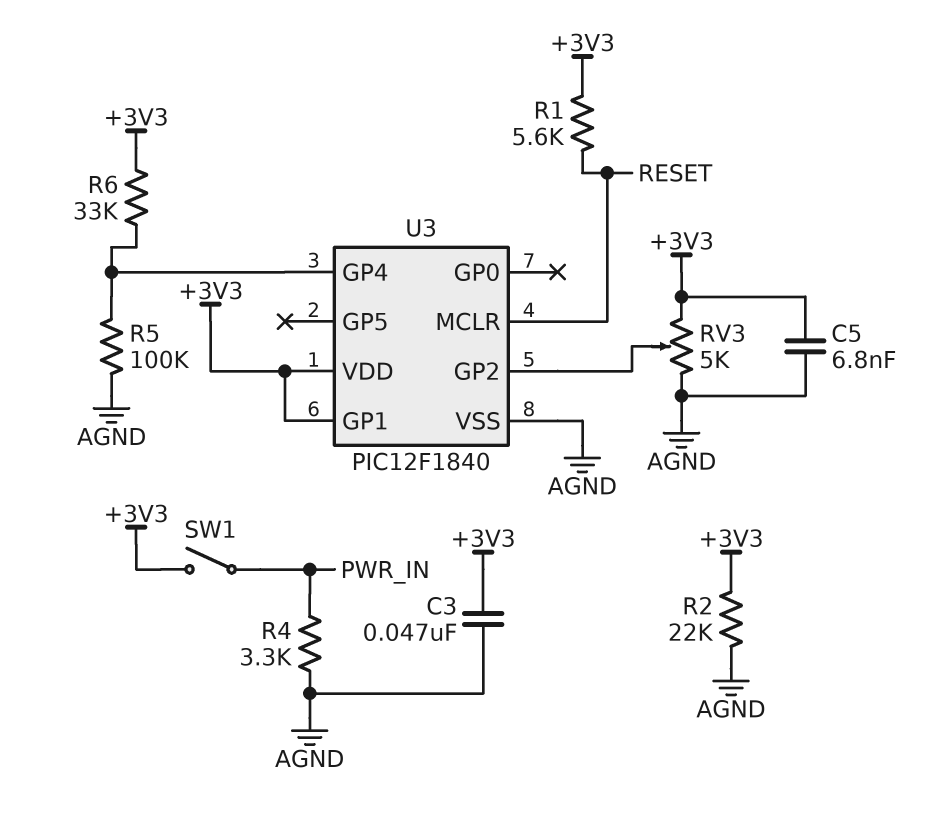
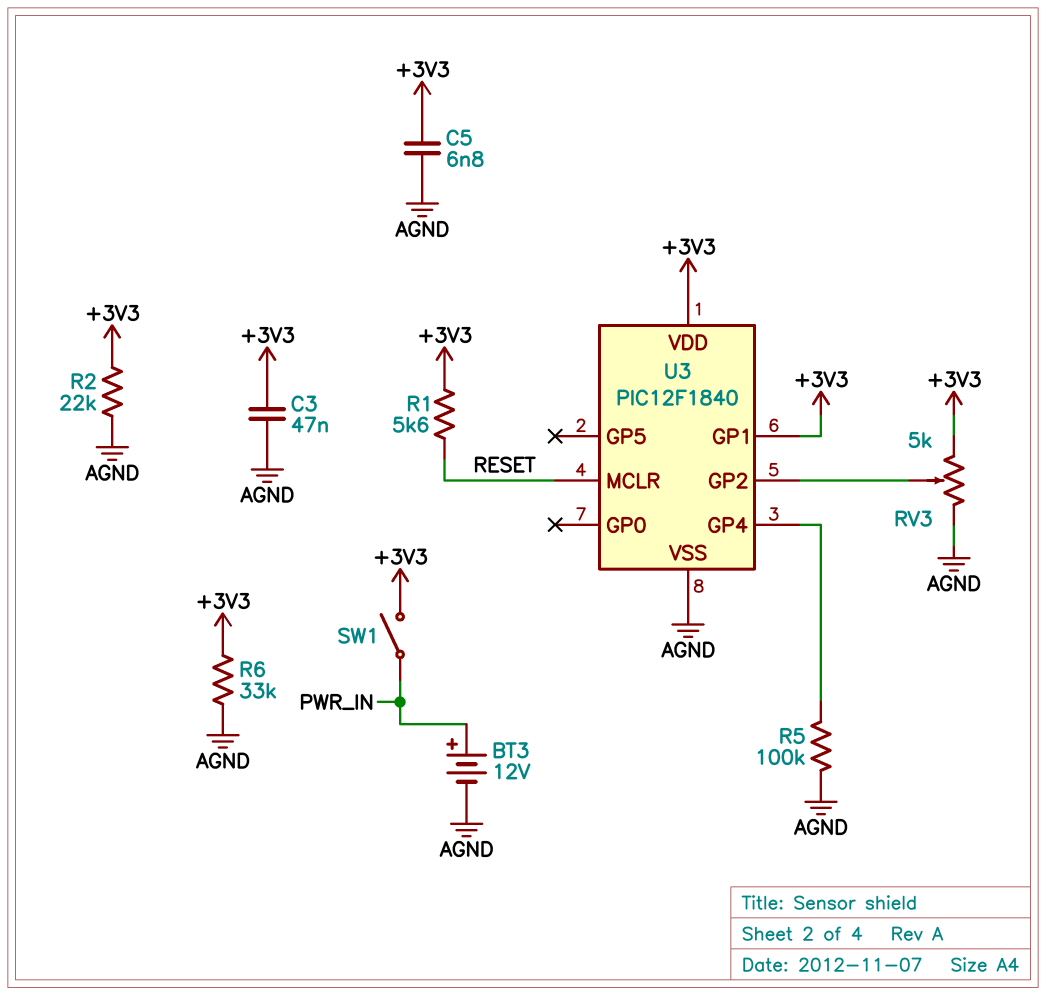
BT3: none -> 12V (plus PWR_IN, minus AGND)
R4: 3.3k (AGND, PWR_IN) -> none
R6: 33k (+3V3, U3/GP4) -> 33k (+3V3, AGND)

